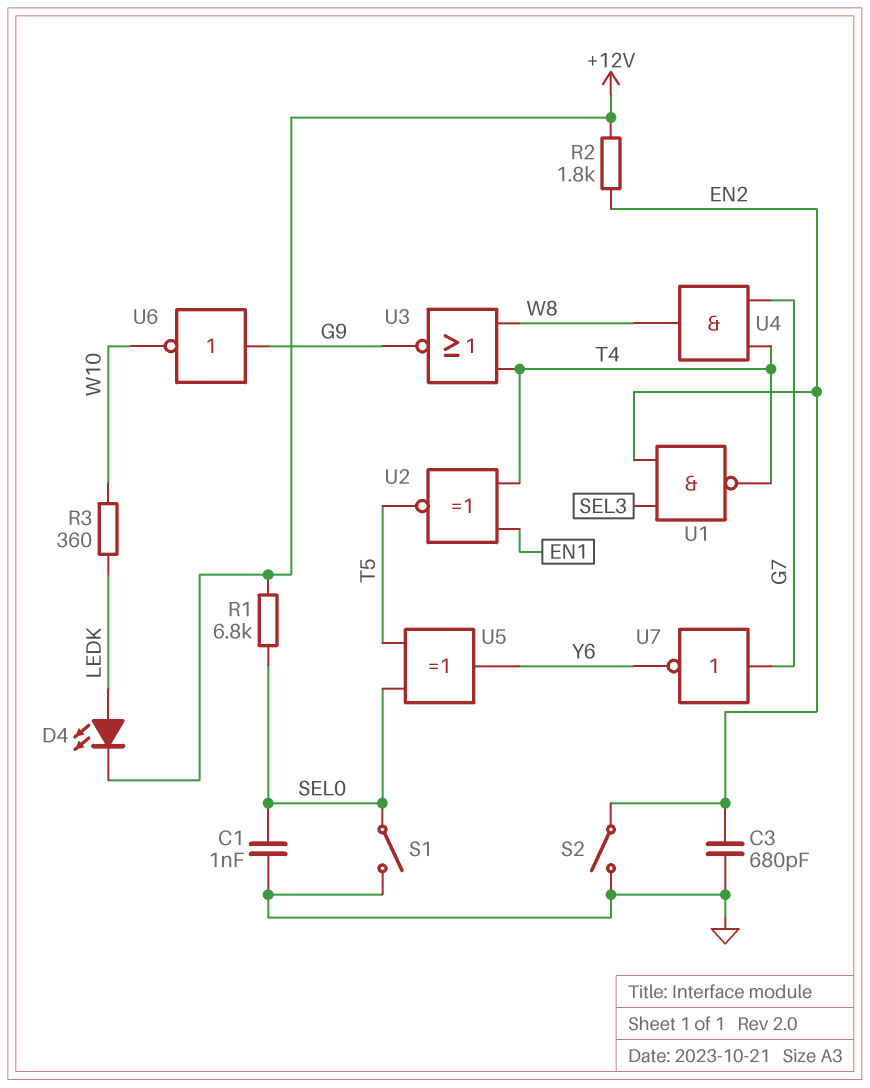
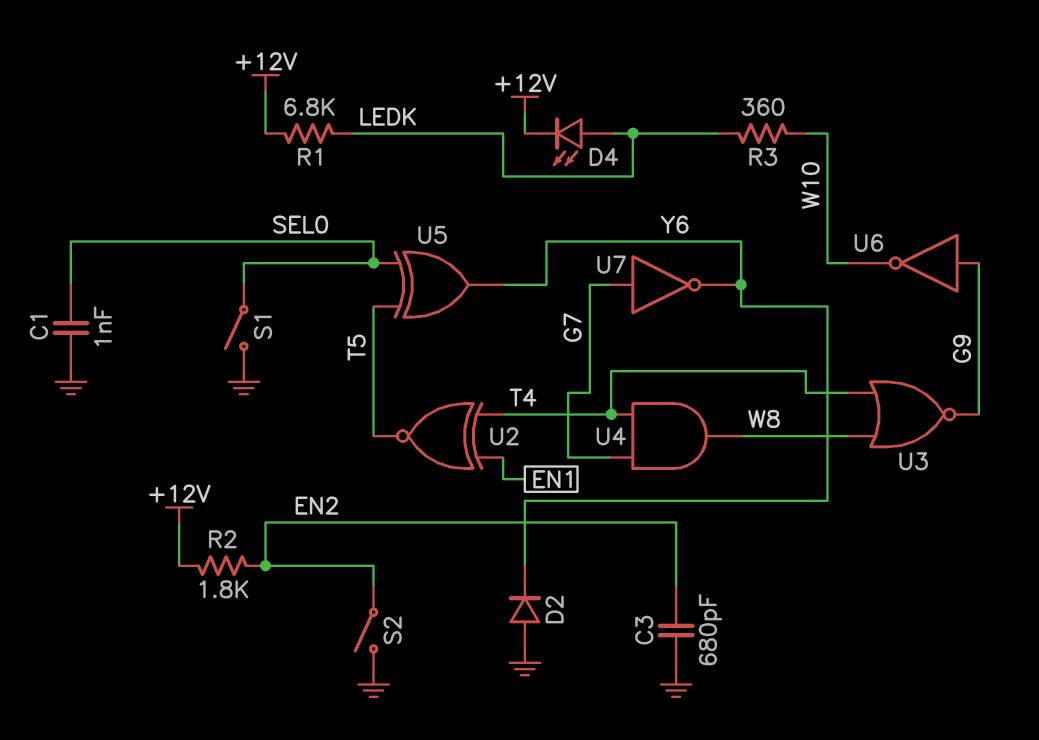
D2: none -> diode (A GND, K Y6)
R1: 6.8k (+12V, SEL0) -> 6.8k (+12V, LEDK)
U1: NAND (in EN2, in SEL3, out T4) -> none

